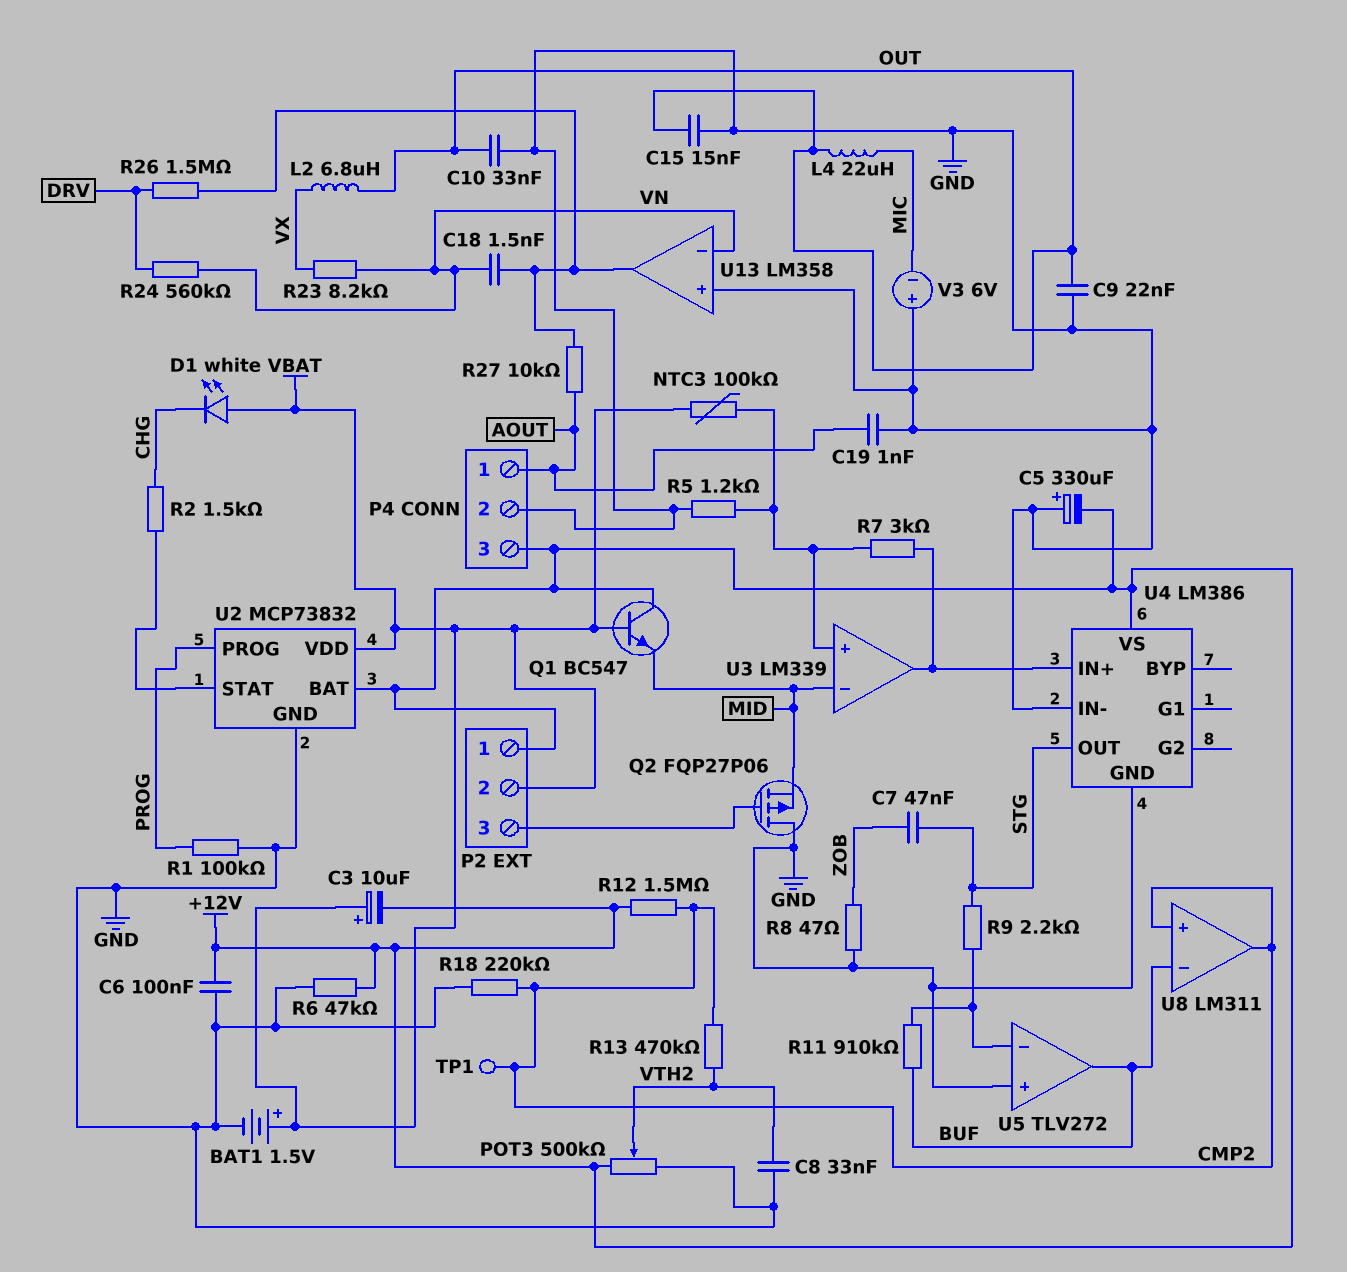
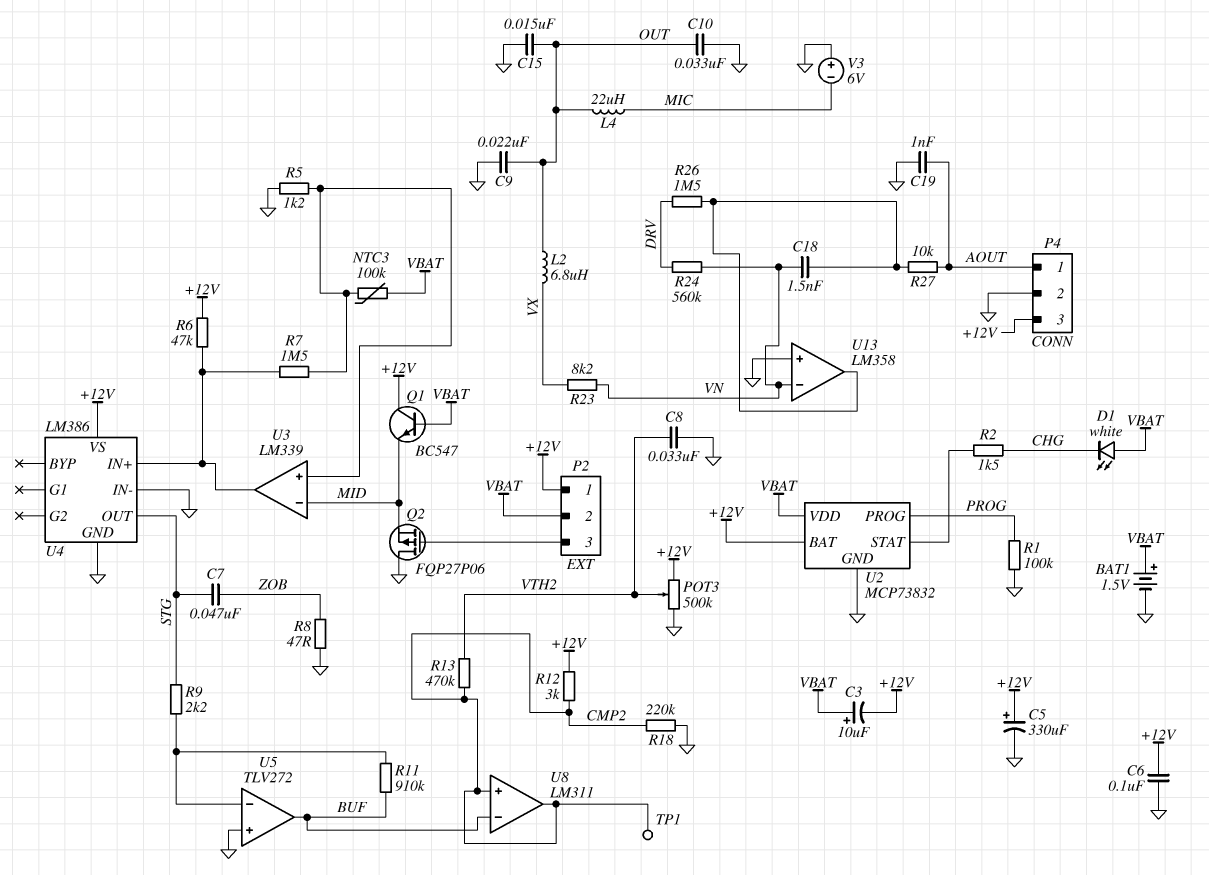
C5: 330uF (plus GND, minus +12V) -> 330uF (plus +12V, minus GND)
R6: 47k (+12V, GND) -> 47k (+12V, U3/out)
R7: 3k (U3/in+, U3/out) -> 1.5M (U3/in+, U3/out)
R12: 1.5M (+12V, CMP2) -> 3k (+12V, CMP2)

